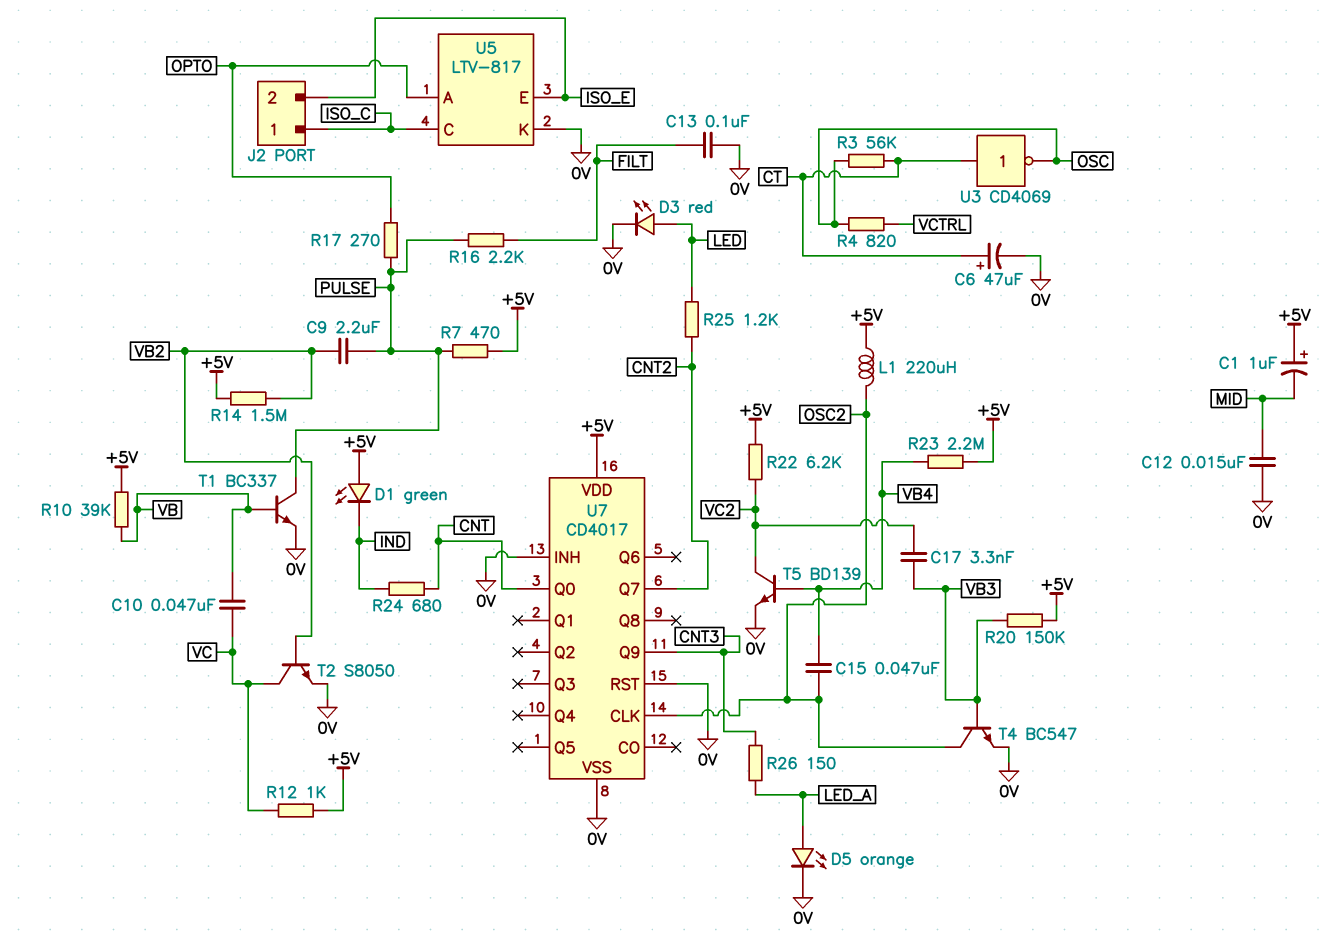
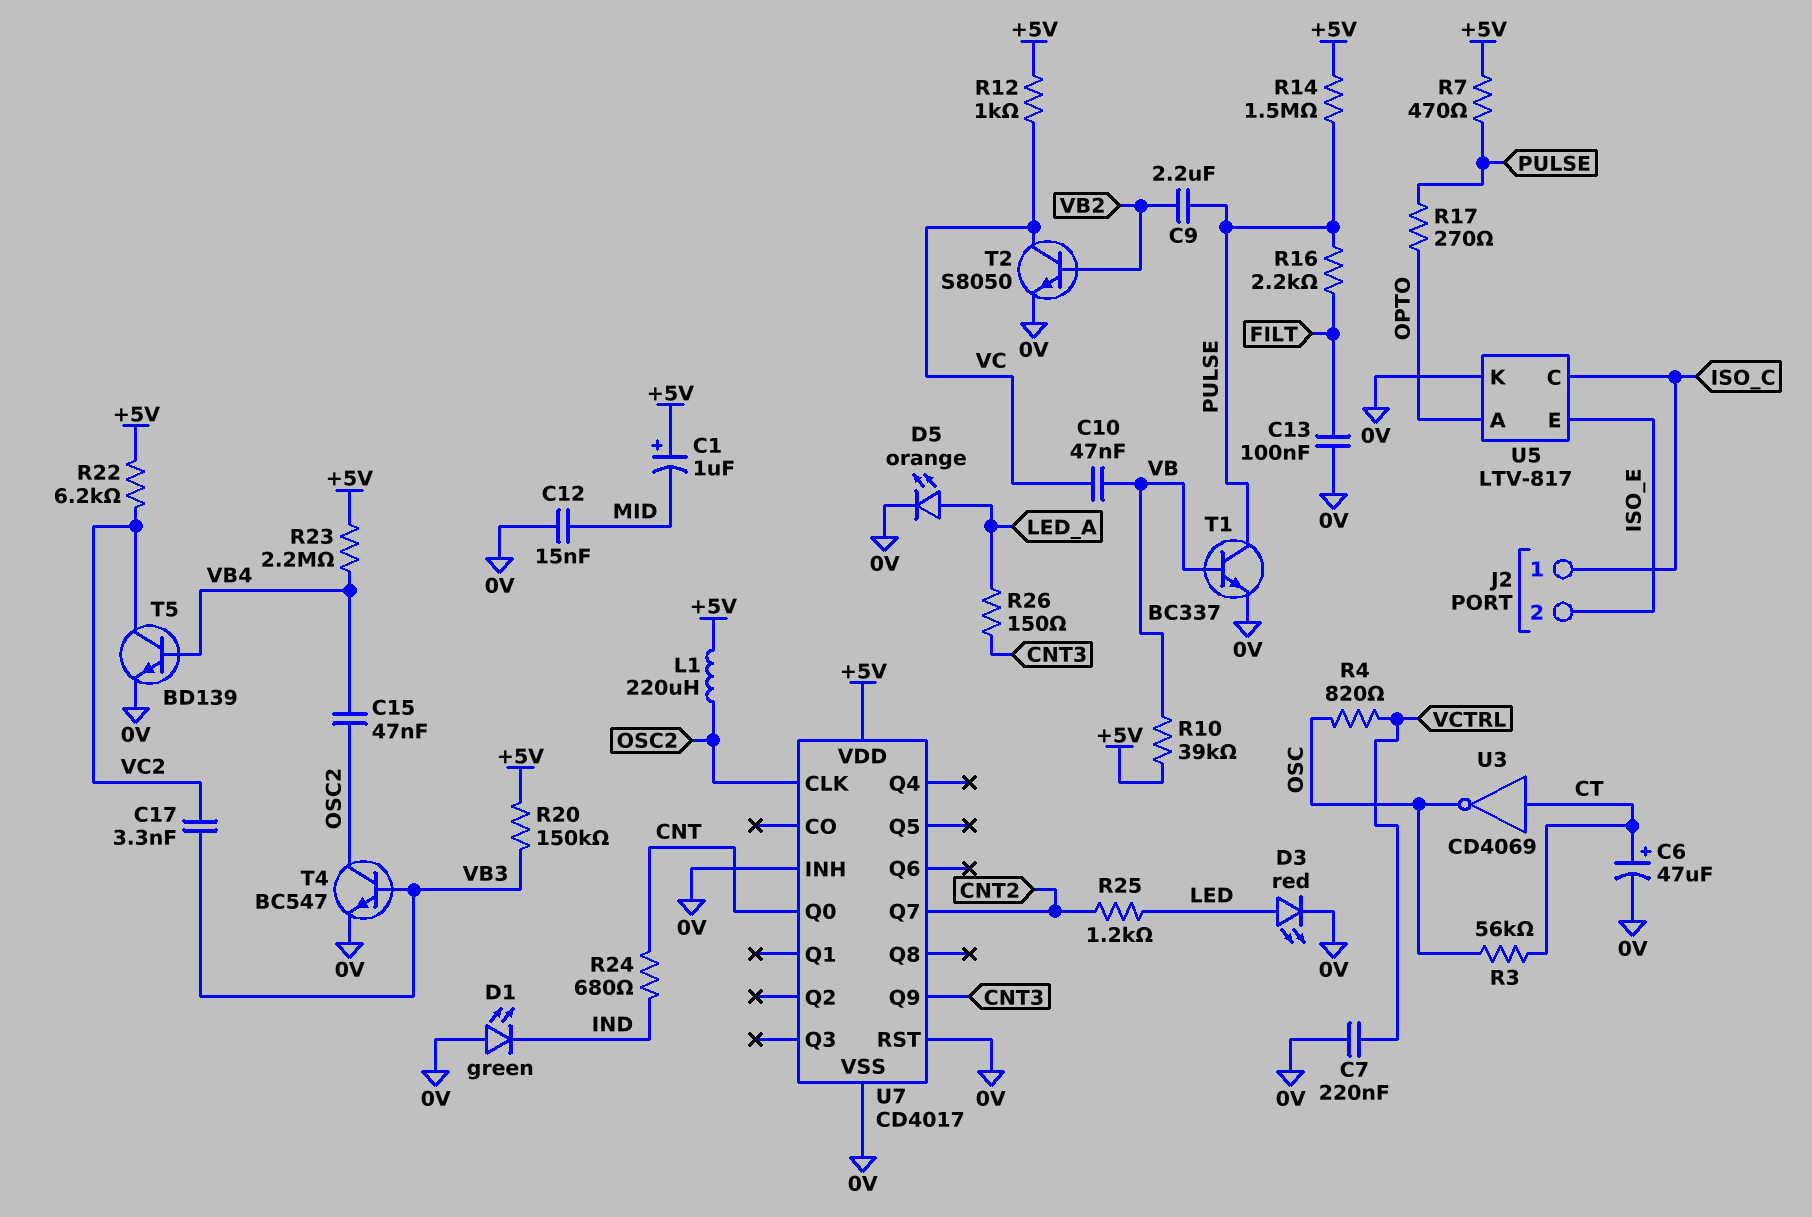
C7: none -> 220nF (0V, VCTRL)
D1: LED green (A +5V, K IND) -> LED green (A 0V, K IND)
R14: 1.5M (+5V, VB2) -> 1.5M (+5V, PULSE)

